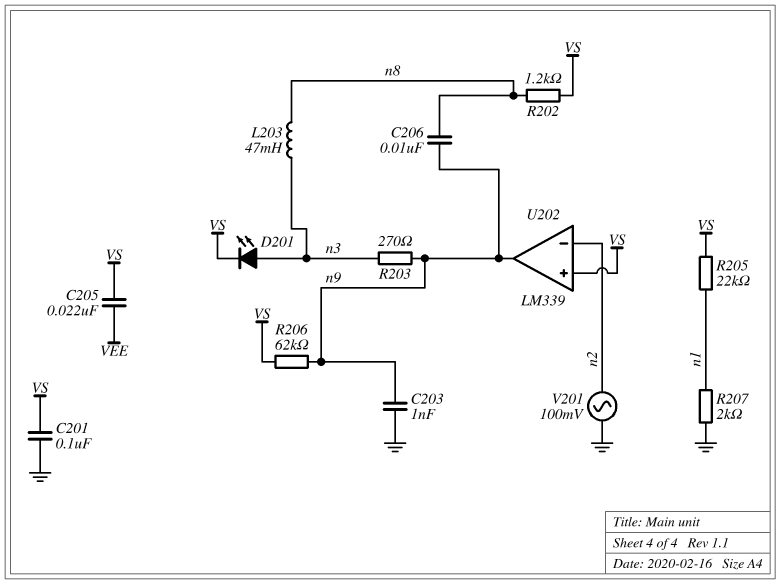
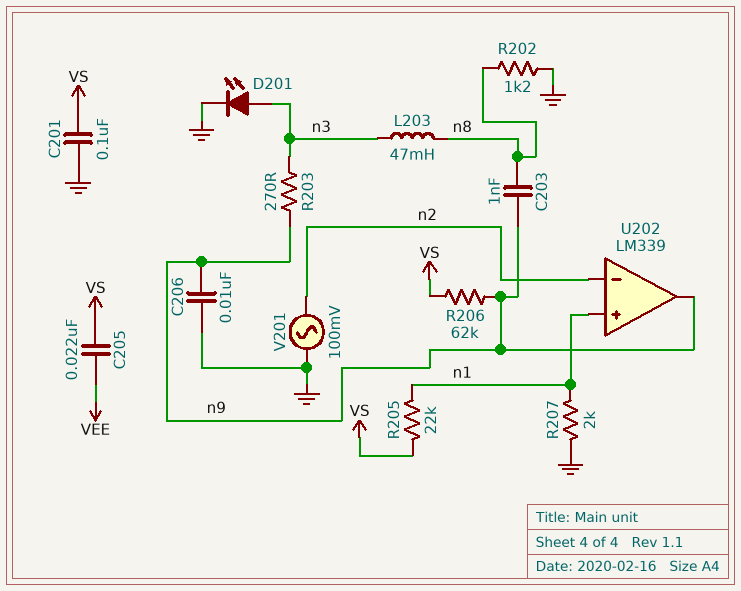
C203: 1nF (GND, n9) -> 1nF (n8, n9)
C206: 10nF (n8, n9) -> 10nF (GND, n9)
D201: LED (A n3, K VS) -> LED (A n3, K GND)
R202: 1.2k (VS, n8) -> 1.2k (GND, n8)
U202 pin in+: VS -> n1

